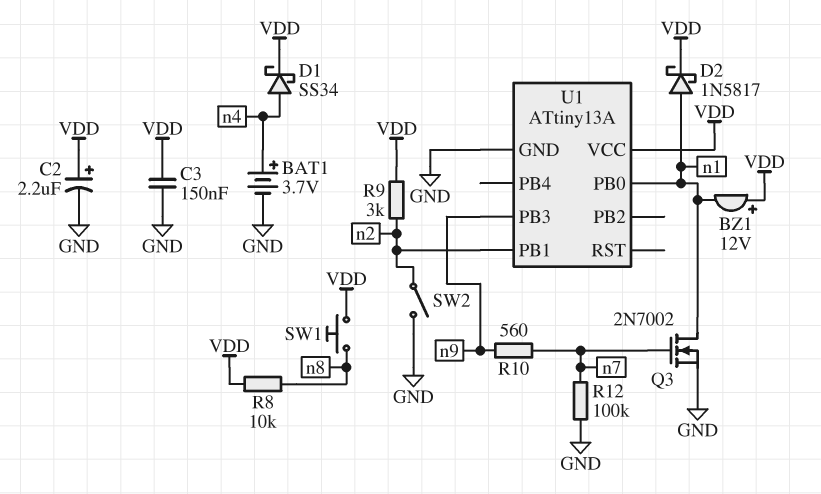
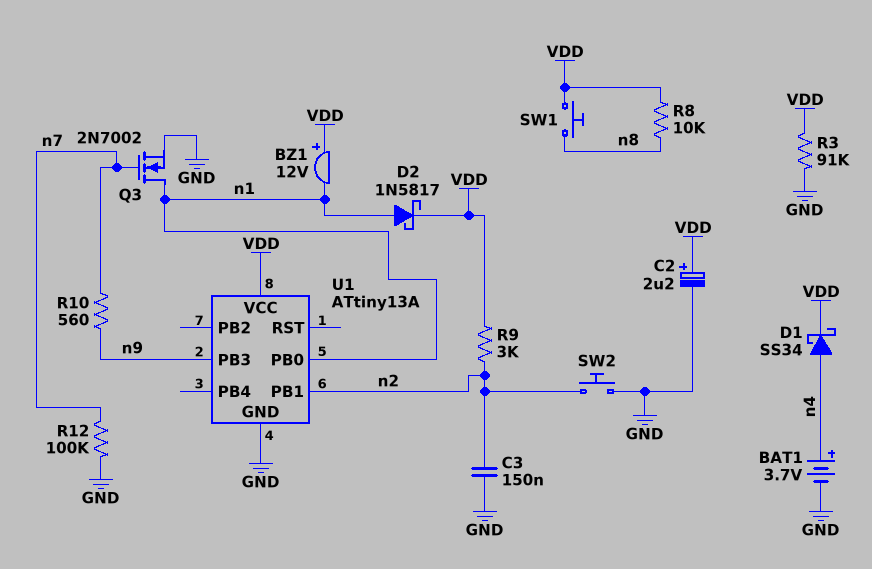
C3: 150nF (GND, VDD) -> 150nF (GND, n2)
R3: none -> 91k (GND, VDD)
SW2: switch (GND, n2) -> button (GND, n2)

